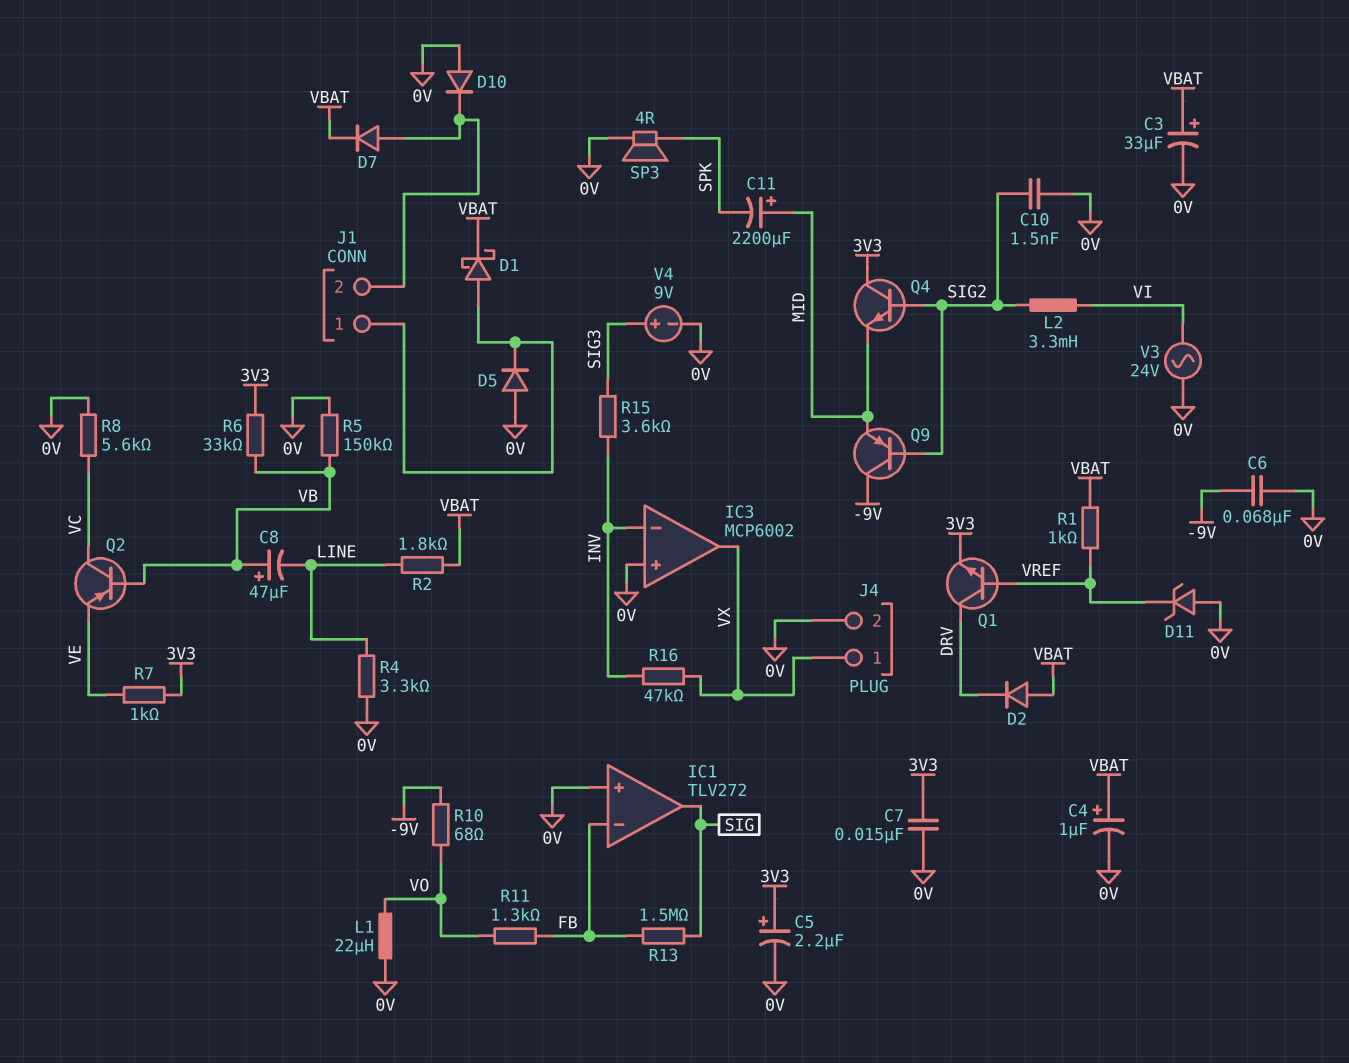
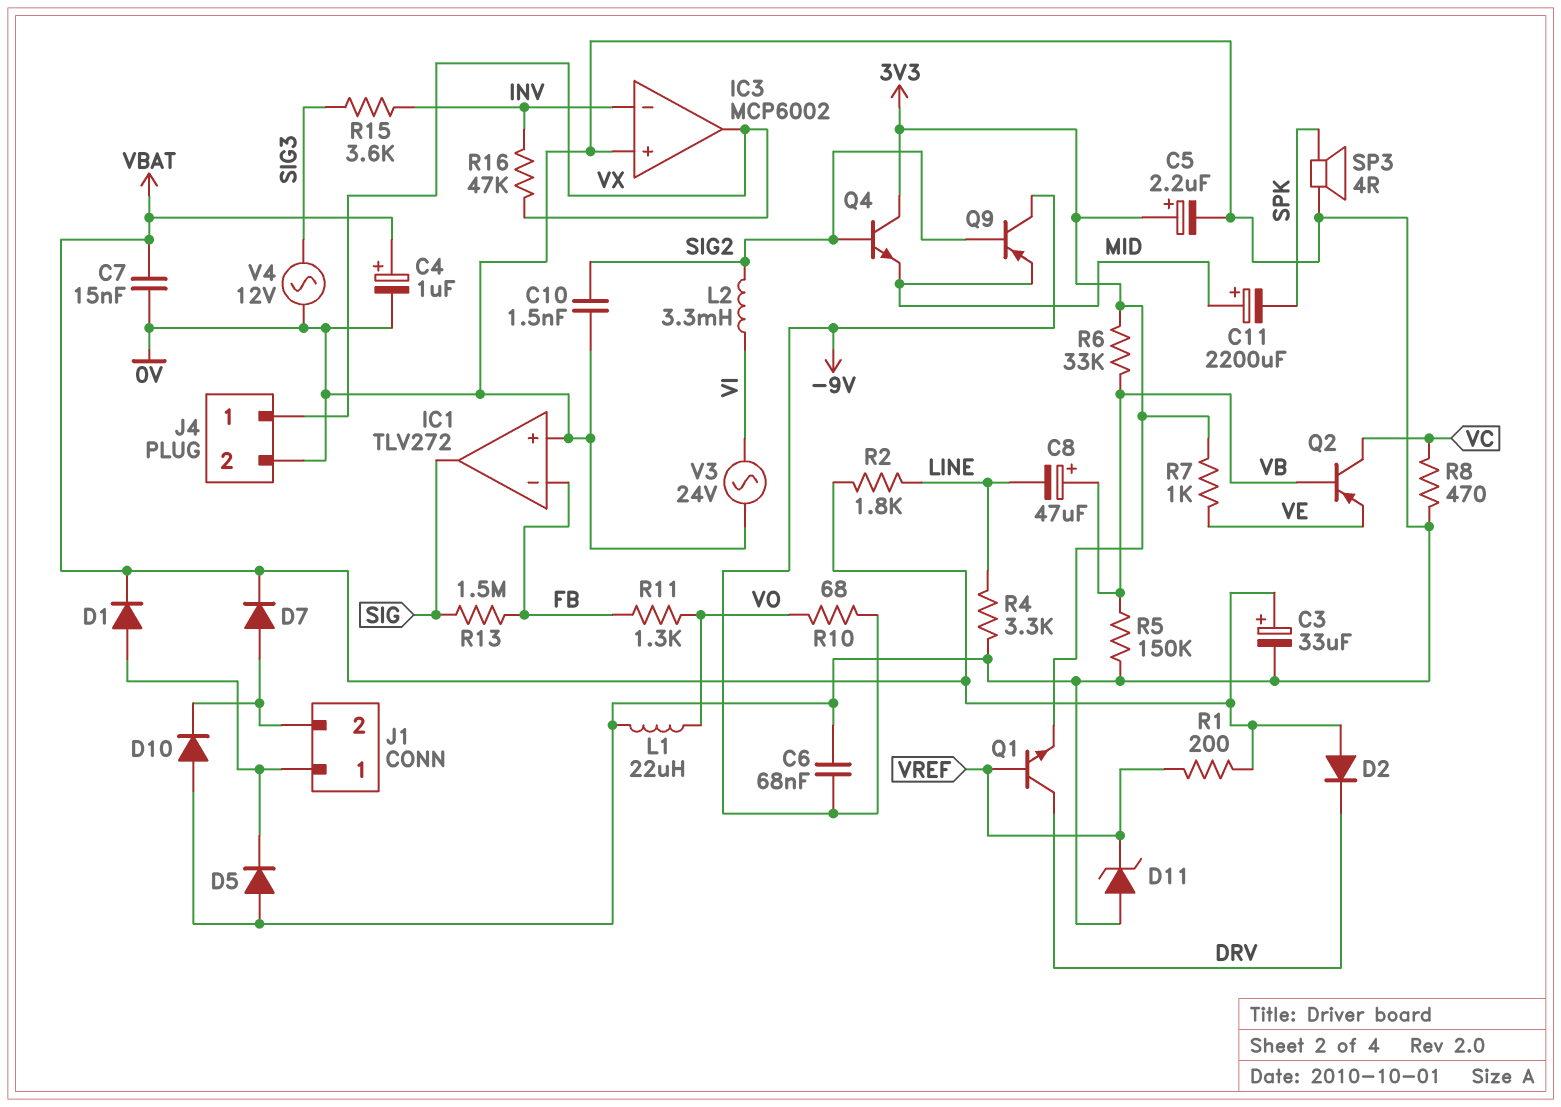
C7: 15nF (0V, 3V3) -> 15nF (0V, VBAT)
D1: schottky (A J1/1, K VBAT) -> diode (A J1/1, K VBAT)
R1: 1k (VBAT, VREF) -> 200 (VBAT, VREF)
R8: 5.6k (0V, VC) -> 470 (0V, VC)
V4: 9V (plus SIG3, minus 0V) -> AC 12V (0V, SIG3)

